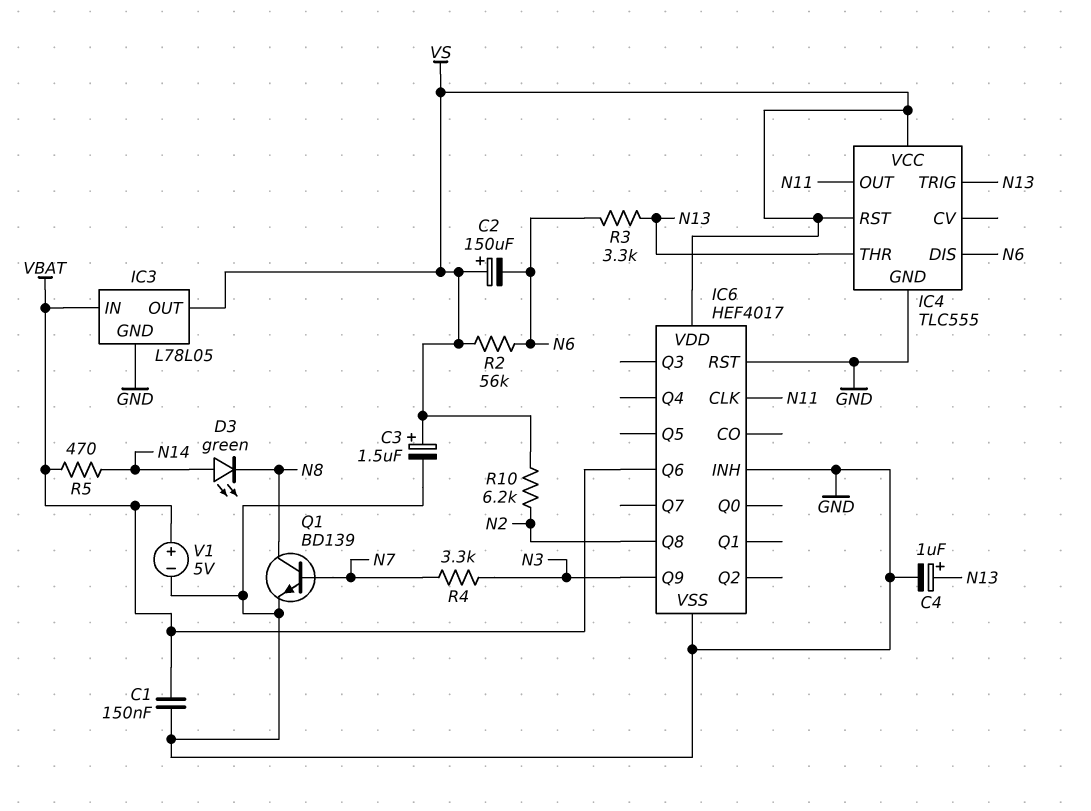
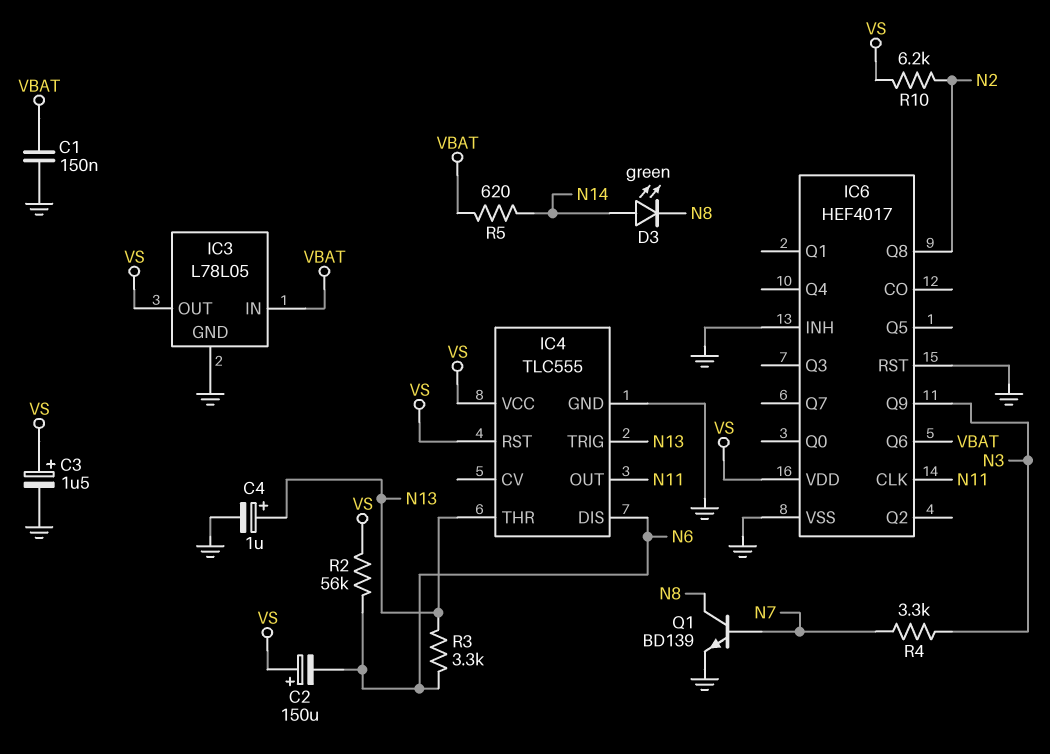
R5: 470 (N14, VBAT) -> 620 (N14, VBAT)
V1: 5V (plus VBAT, minus GND) -> none

